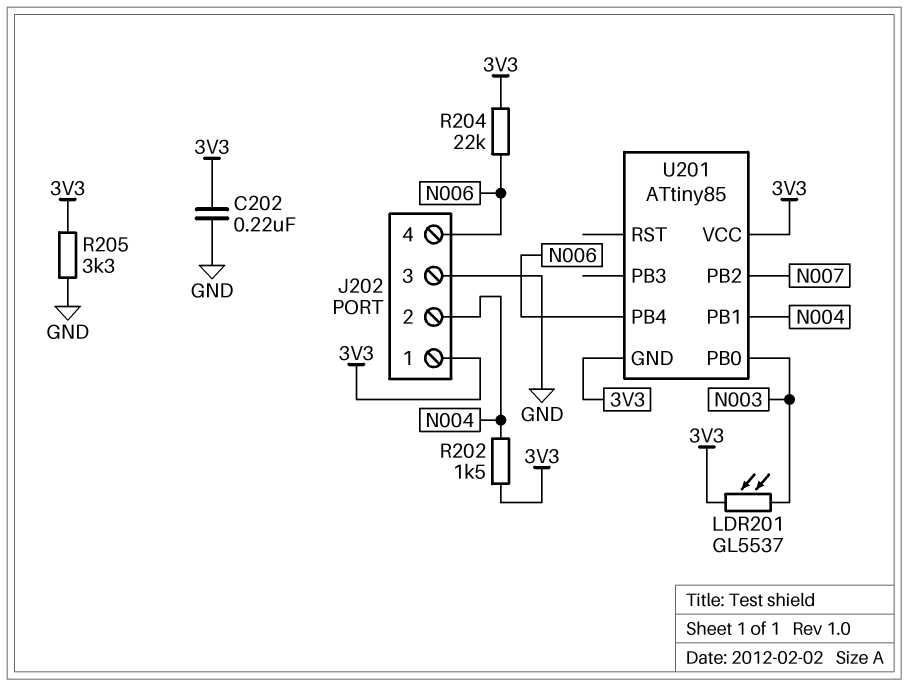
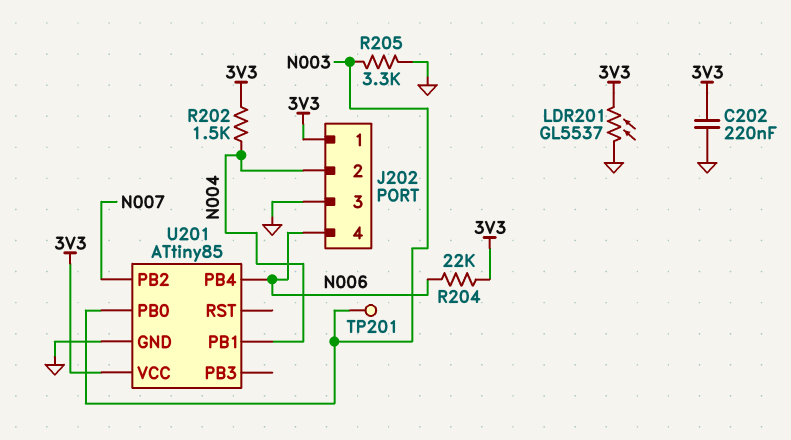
LDR201: GL5537 (3V3, N003) -> GL5537 (3V3, GND)
R205: 3.3k (3V3, GND) -> 3.3k (GND, N003)
TP201: none -> test point (N003)
U201 pin GND: 3V3 -> GND

